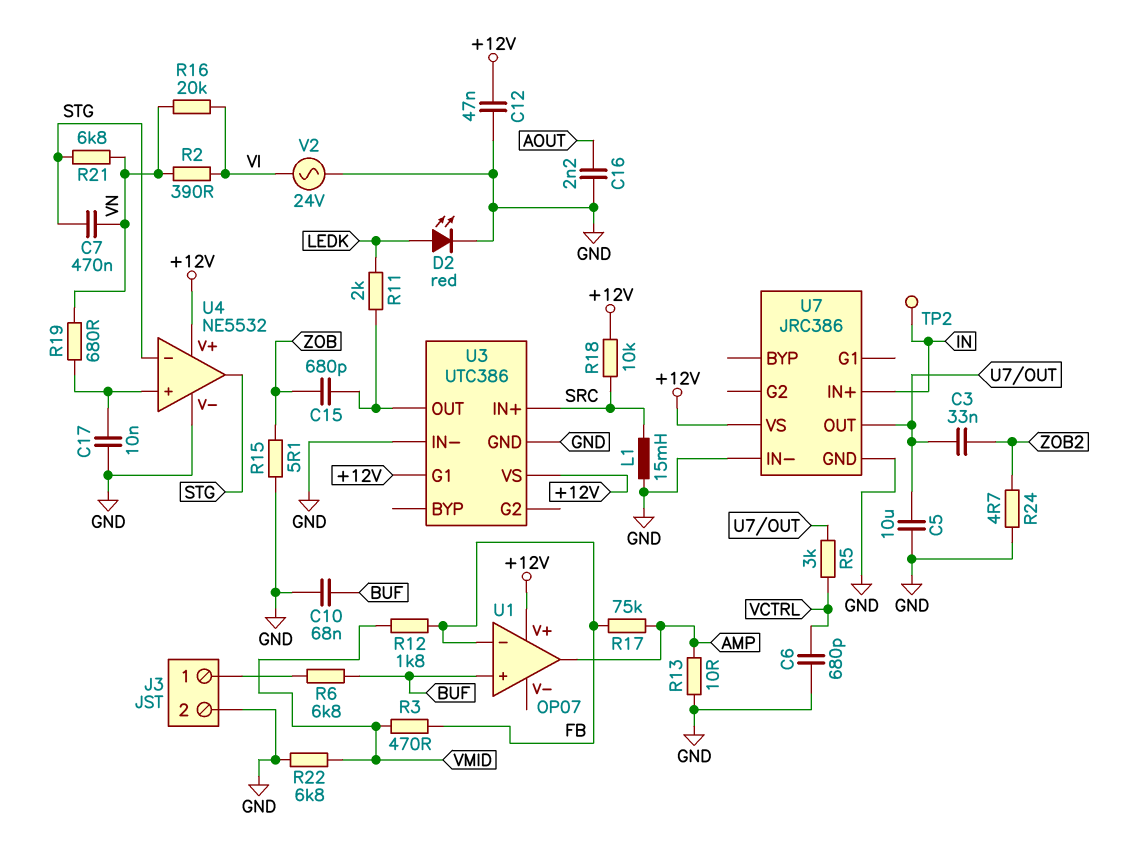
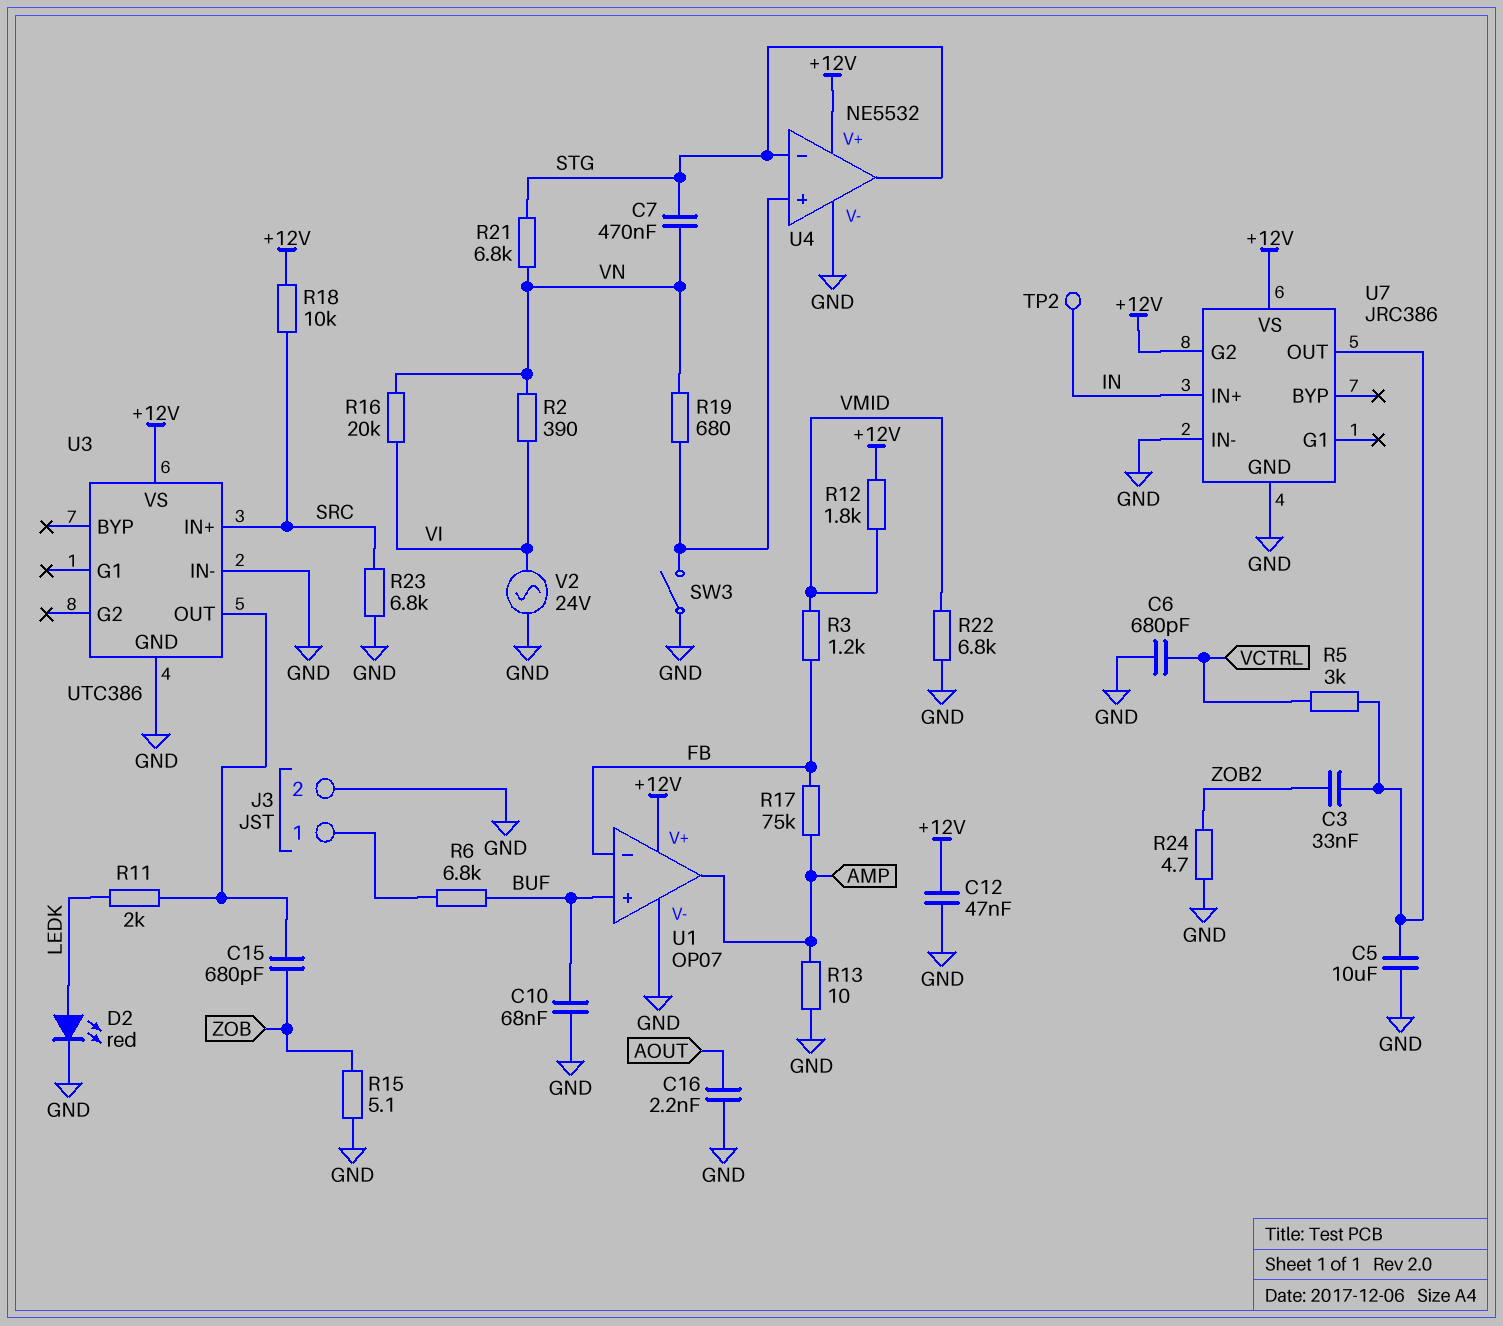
C17: 10nF (GND, U4/in+) -> none
L1: 15mH (GND, SRC) -> none
R3: 470 (FB, VMID) -> 1.2k (FB, VMID)
R12: 1.8k (FB, VMID) -> 1.8k (+12V, VMID)
R23: none -> 6.8k (GND, SRC)
SW3: none -> switch (GND, U4/in+)
U1 pin V-: none -> GND
U3 pin G1: +12V -> none
U7 pin G2: none -> +12V

